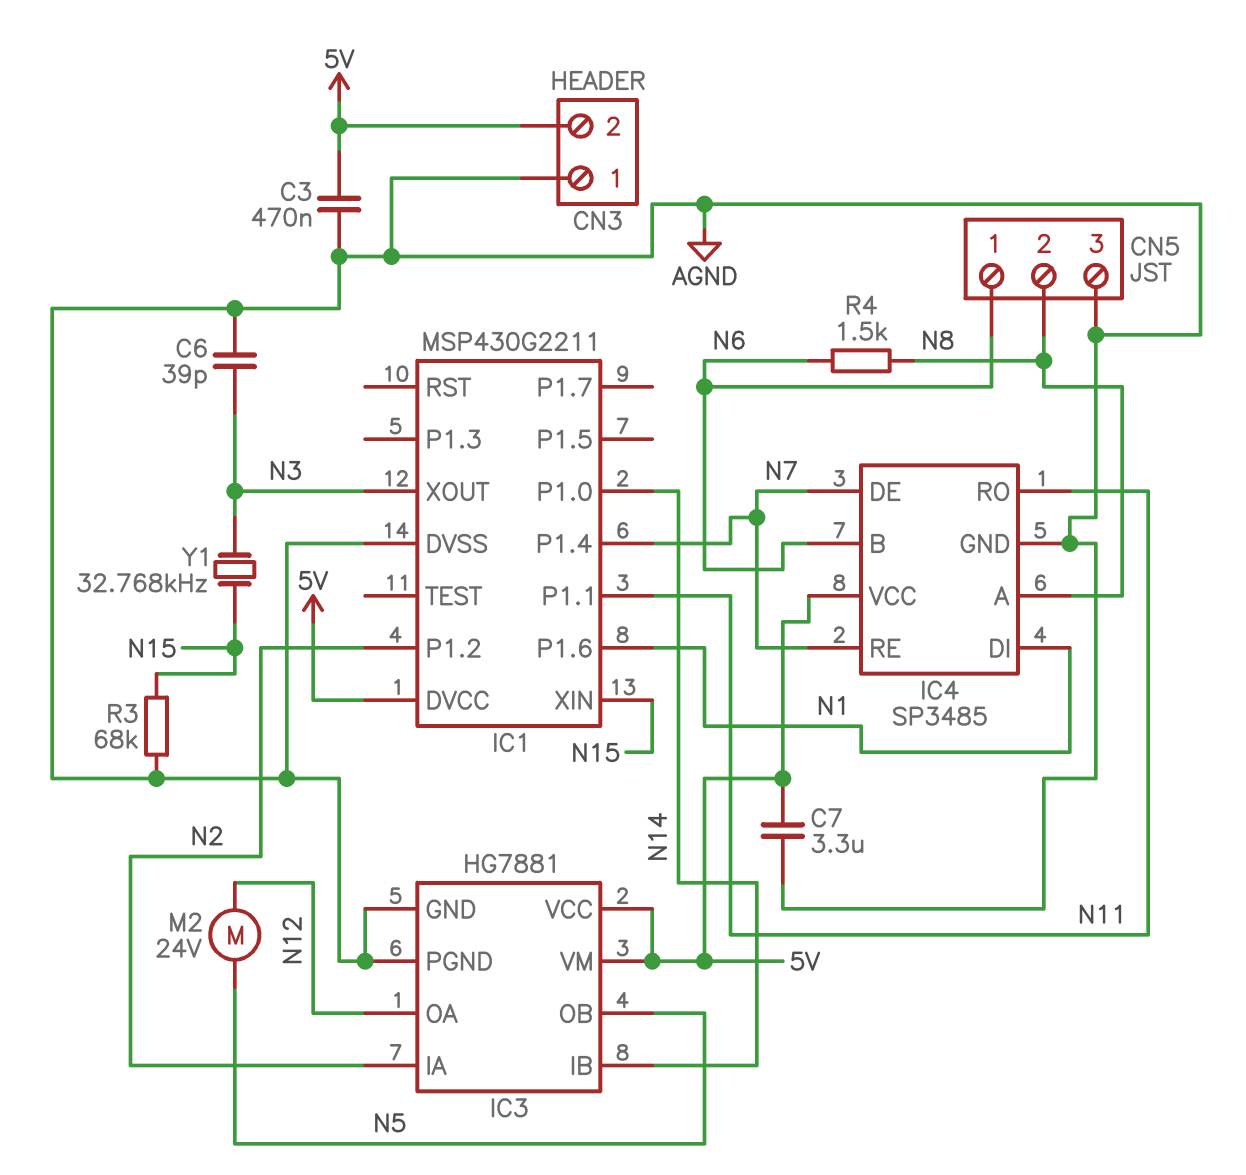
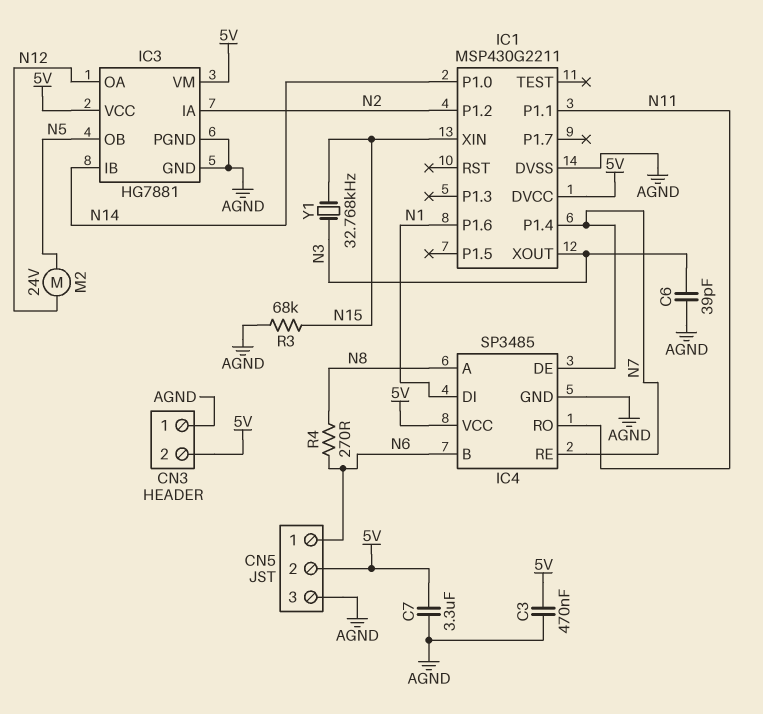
CN5 pin 2: N8 -> 5V
R4: 1.5k (N6, N8) -> 270 (N6, N8)

